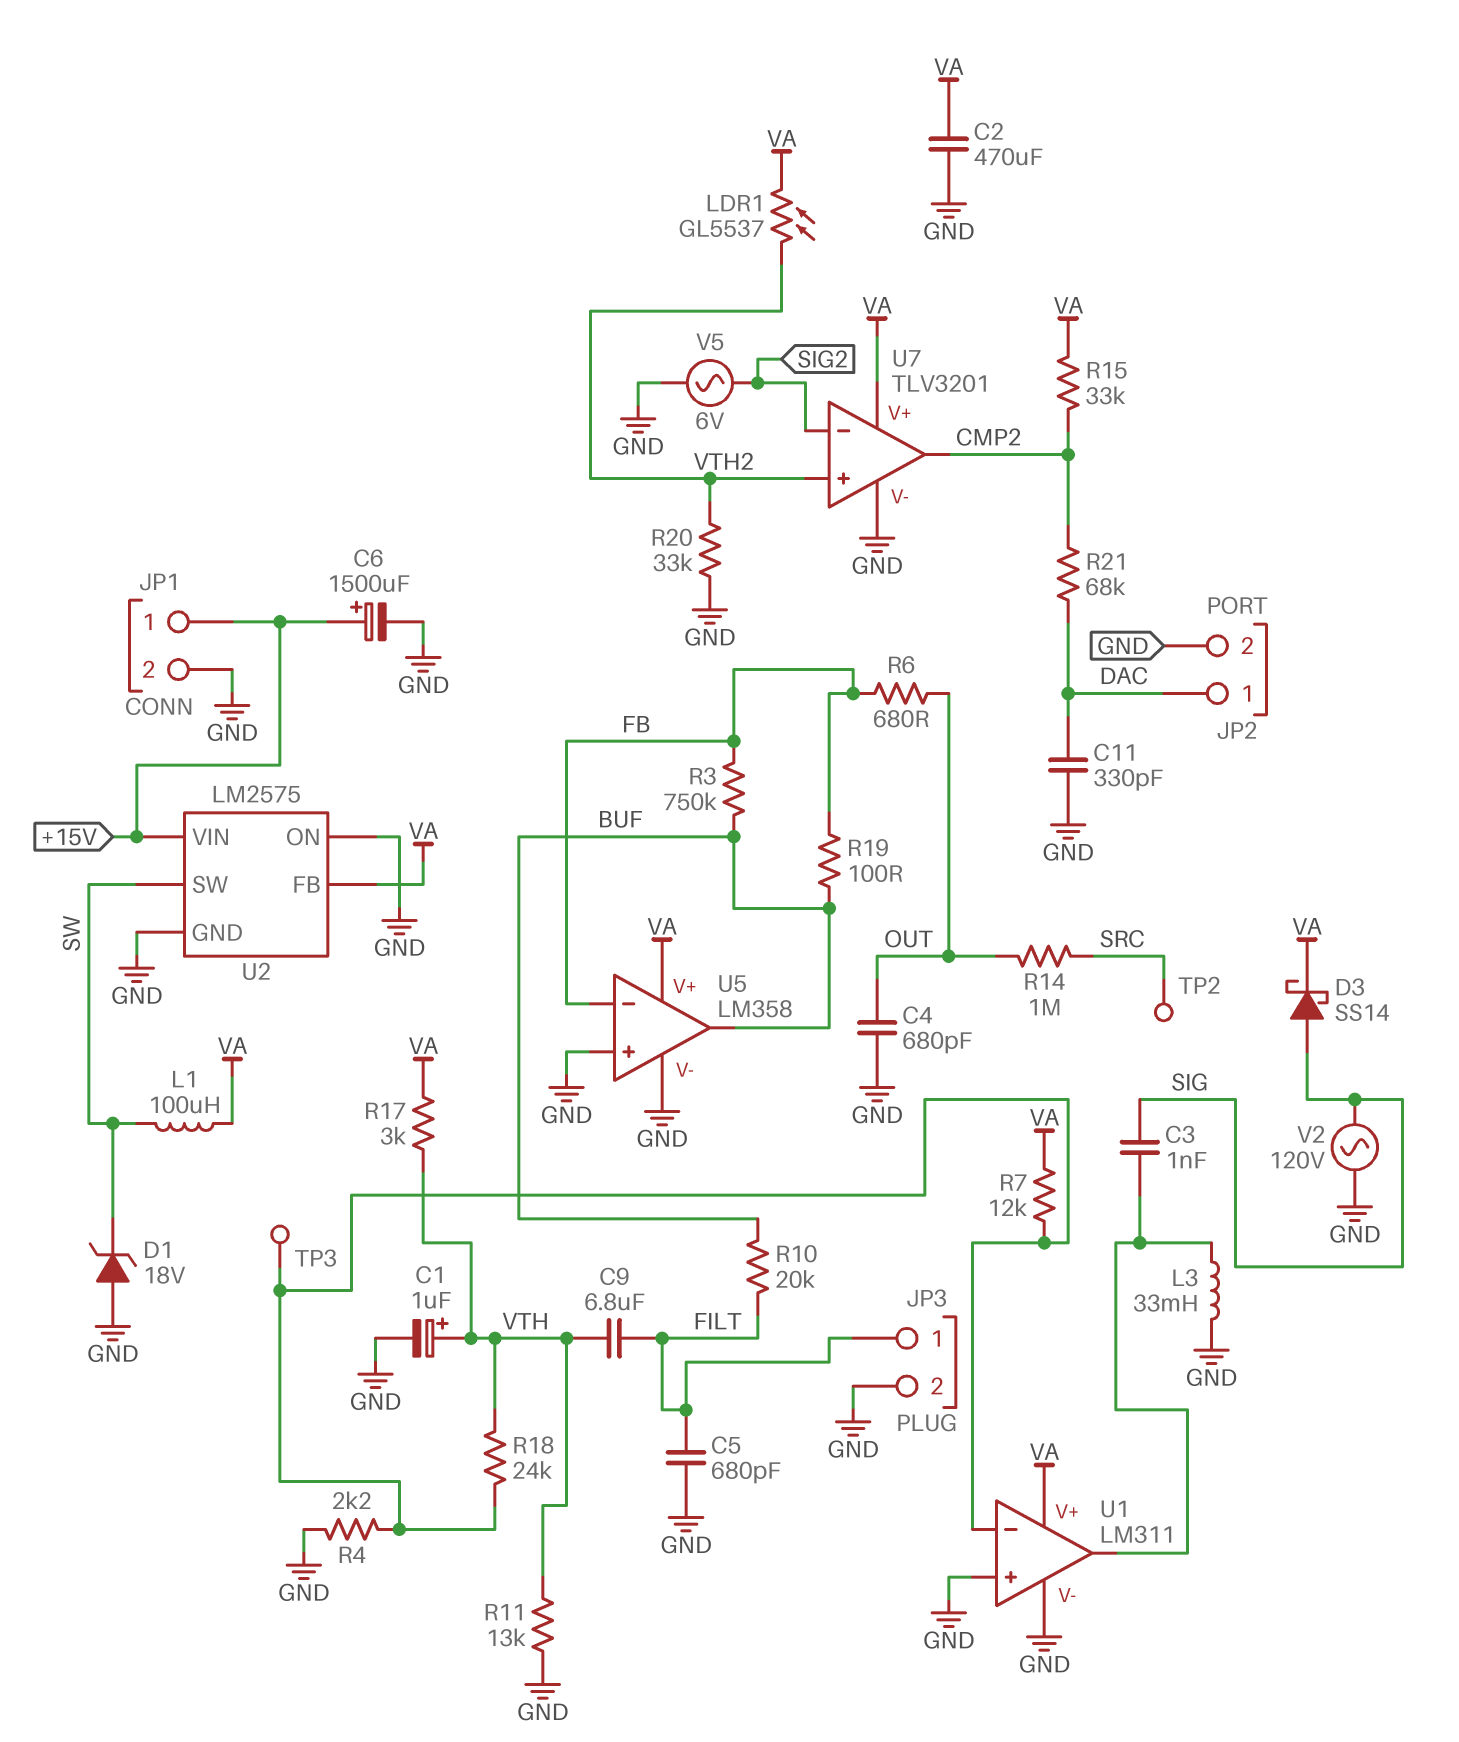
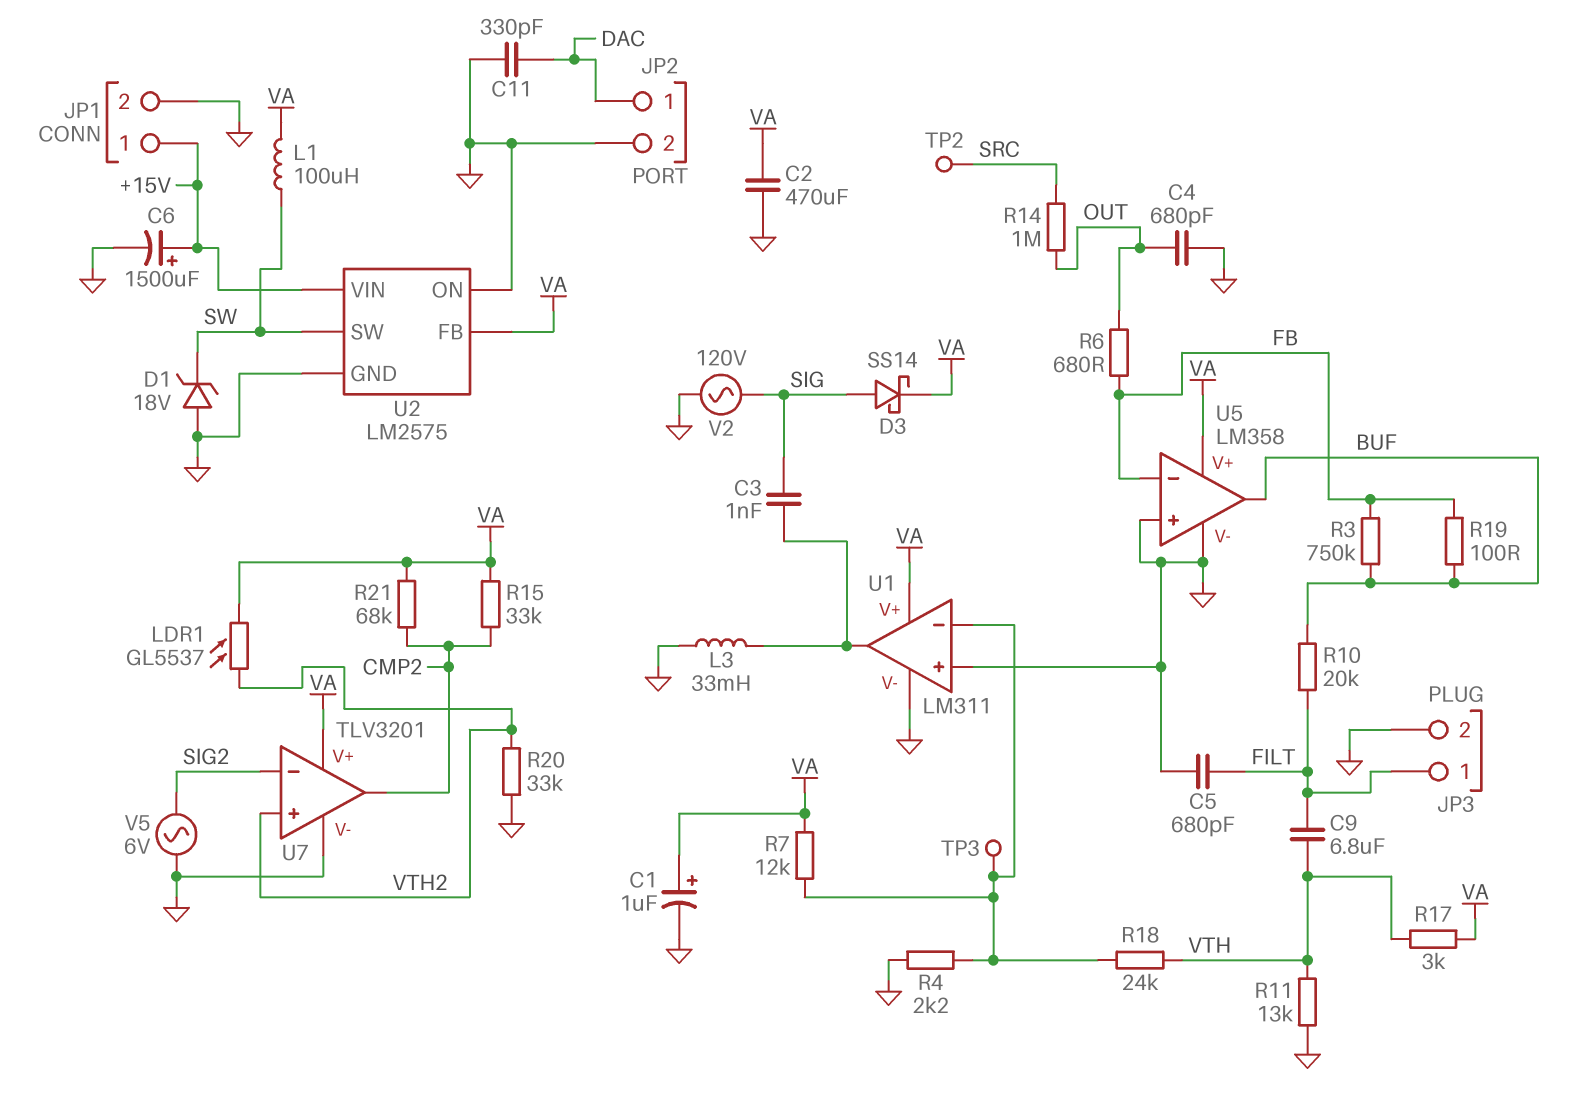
C1: 1uF (plus VTH, minus GND) -> 1uF (plus VA, minus GND)
R21: 68k (CMP2, DAC) -> 68k (CMP2, VA)

